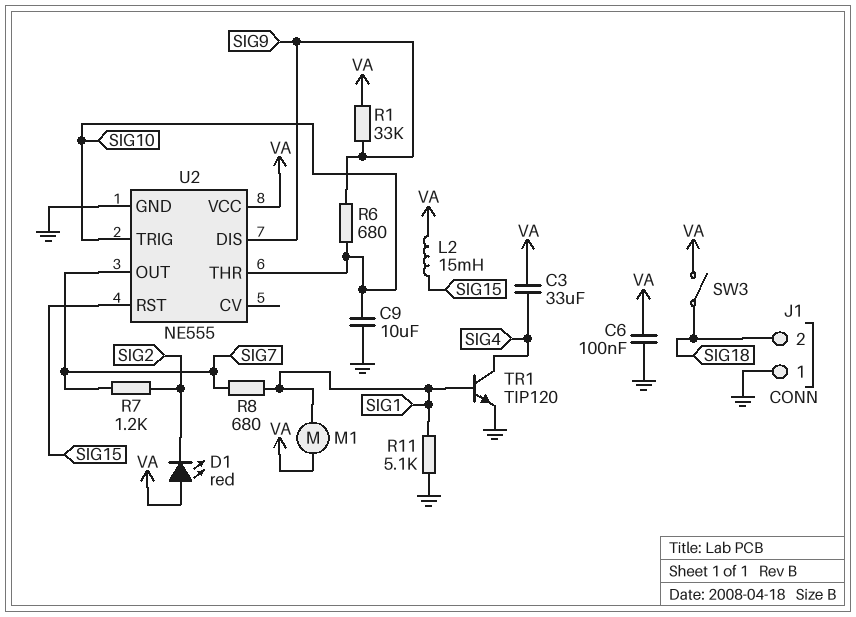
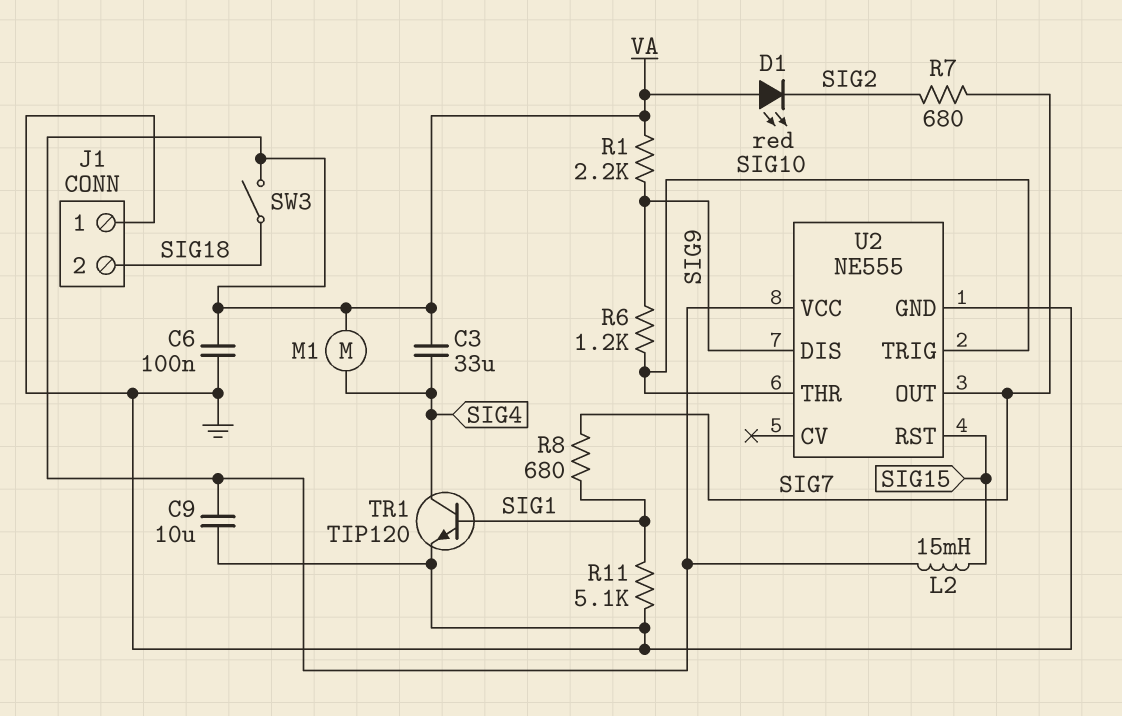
C9: 10uF (GND, SIG10) -> 10uF (GND, VA)
M1: motor (SIG1, VA) -> motor (SIG4, VA)
R1: 33k (SIG9, VA) -> 2.2k (SIG9, VA)
R6: 680 (SIG9, SIG10) -> 1.2k (SIG9, SIG10)
R7: 1.2k (SIG2, SIG7) -> 680 (SIG2, SIG7)

